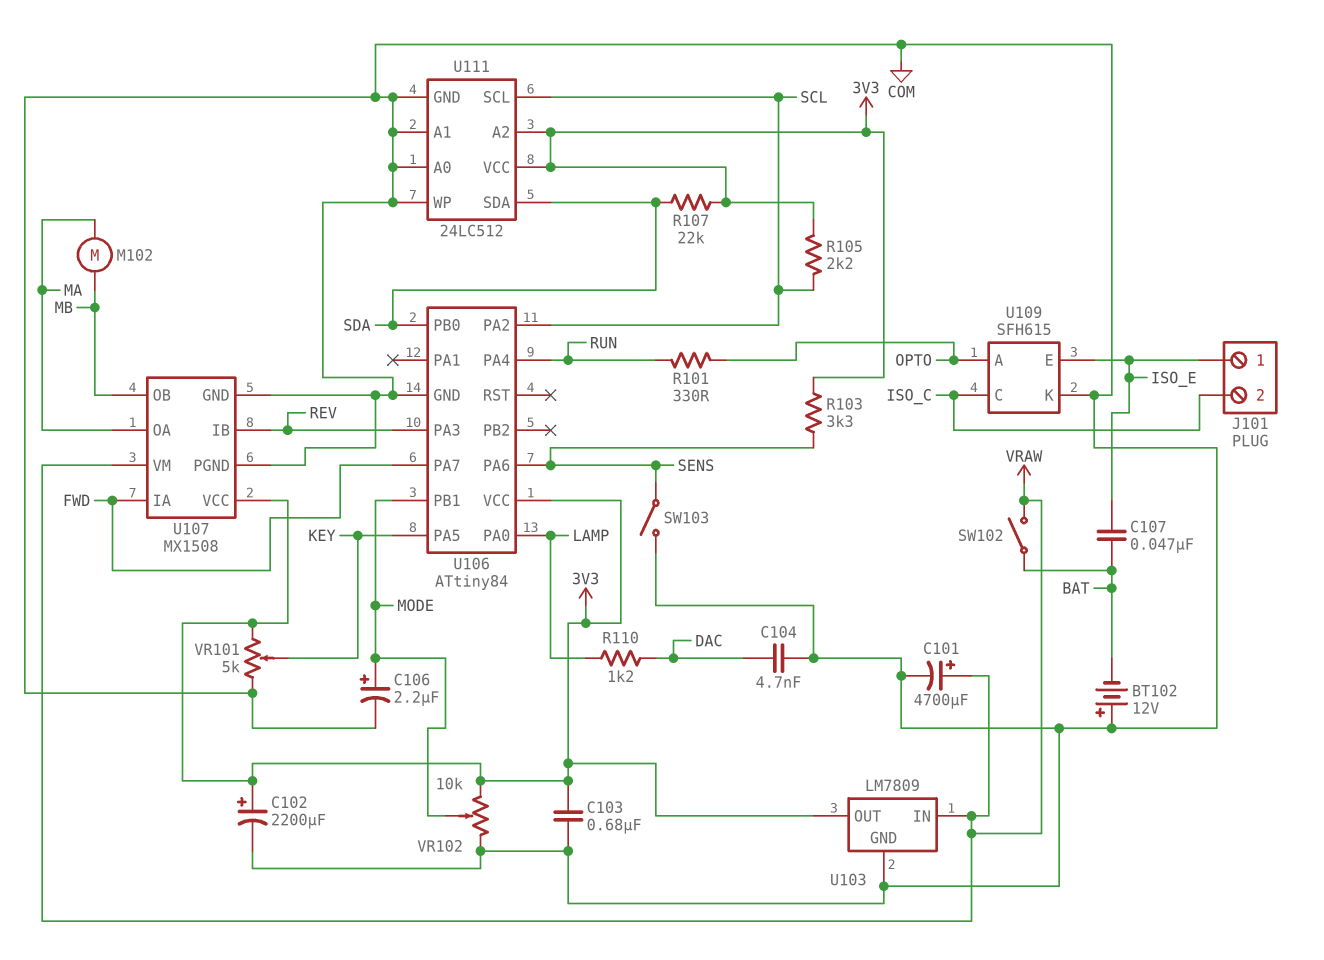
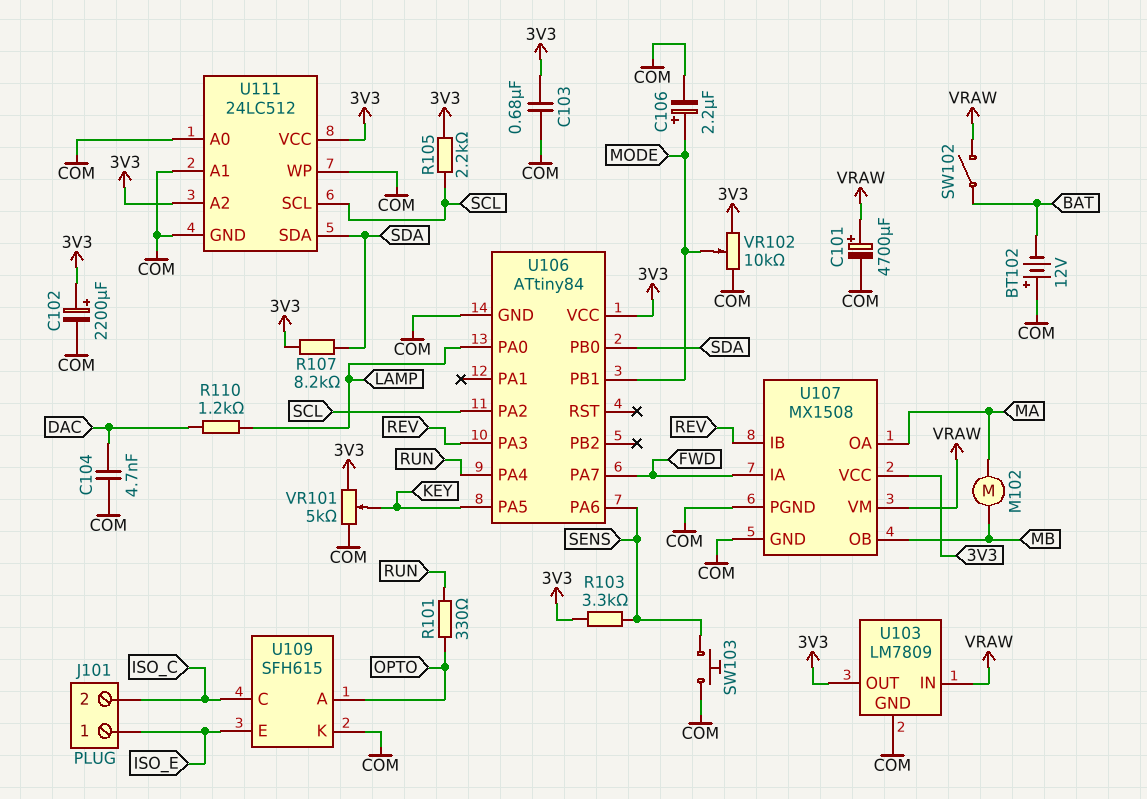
C107: 47nF (BAT, ISO_E) -> none
R107: 22k (3V3, SDA) -> 8.2k (3V3, SDA)
SW103: switch (COM, SENS) -> button (COM, SENS)

